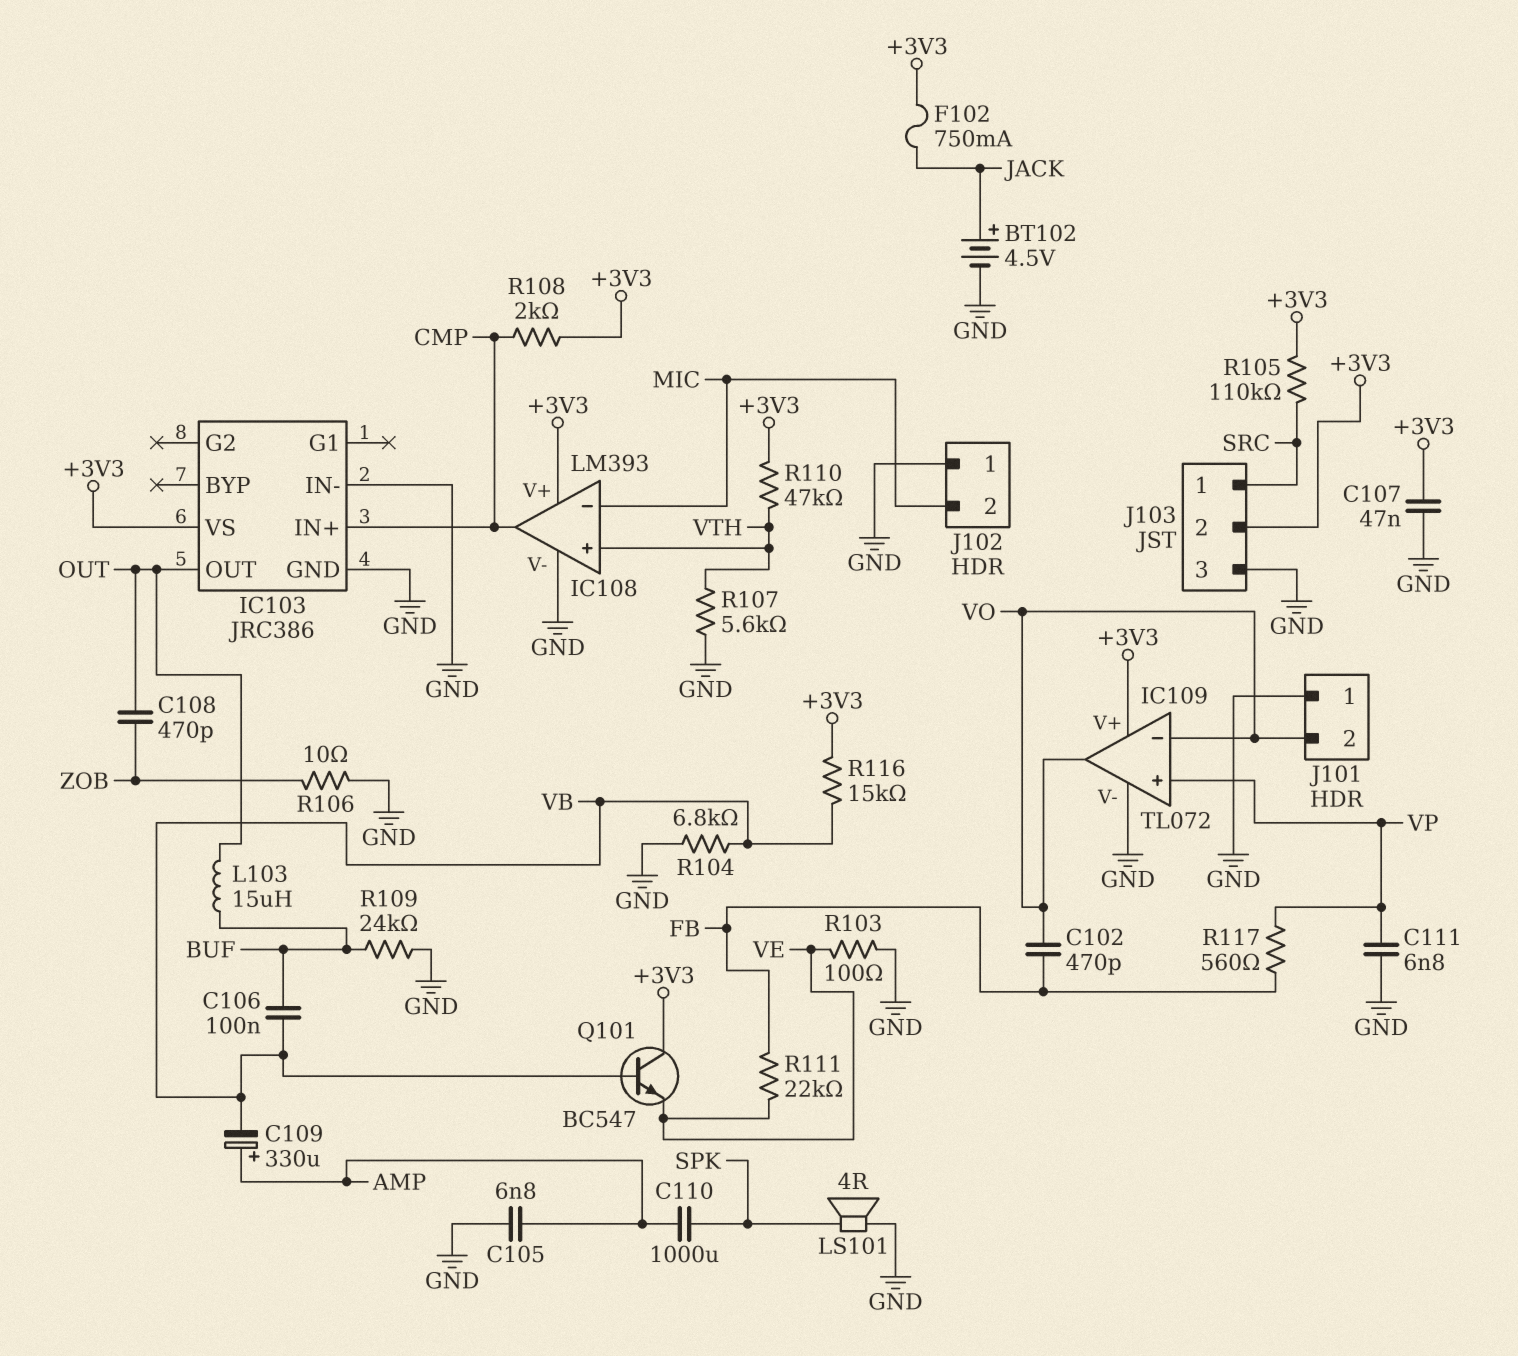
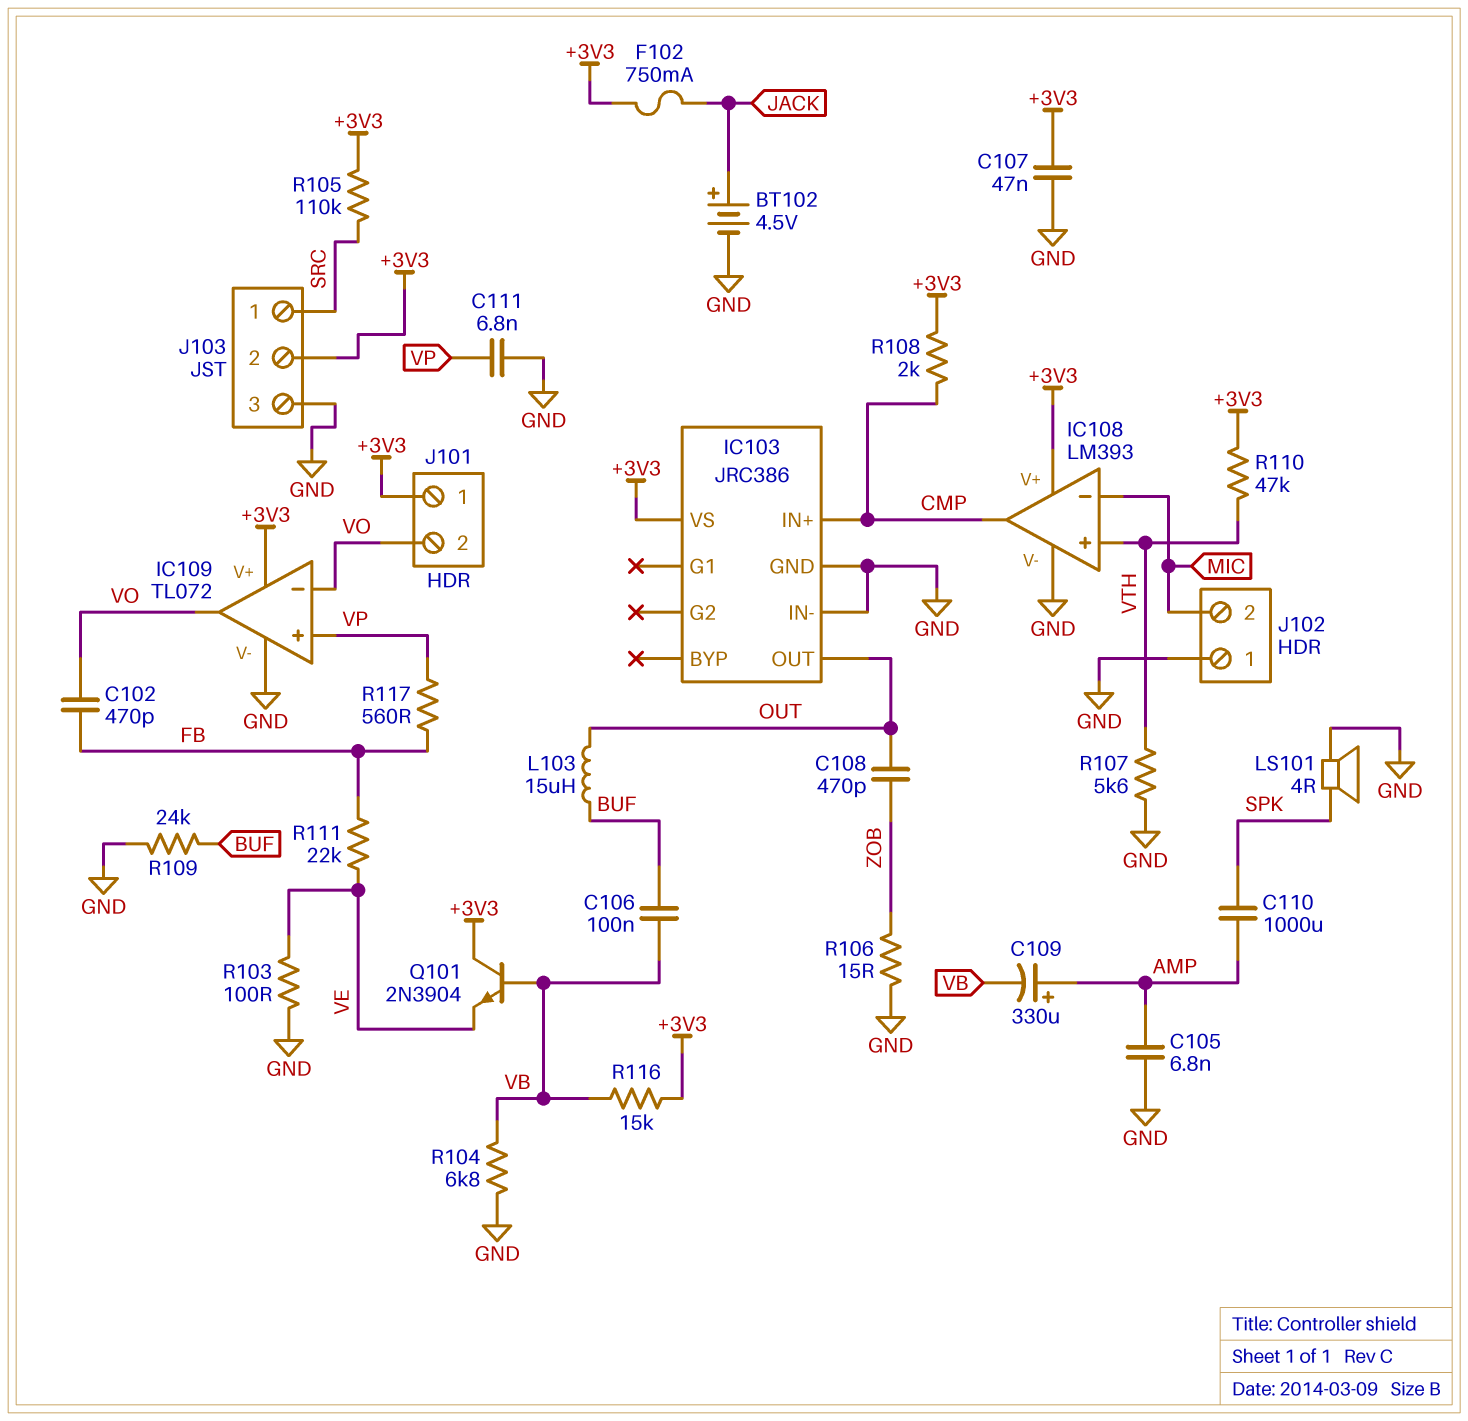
J101 pin 1: GND -> +3V3
Q101: NPN BC547 (B VB, C +3V3, E VE) -> NPN 2N3904 (B VB, C +3V3, E VE)
R106: 10 (GND, ZOB) -> 15 (GND, ZOB)

